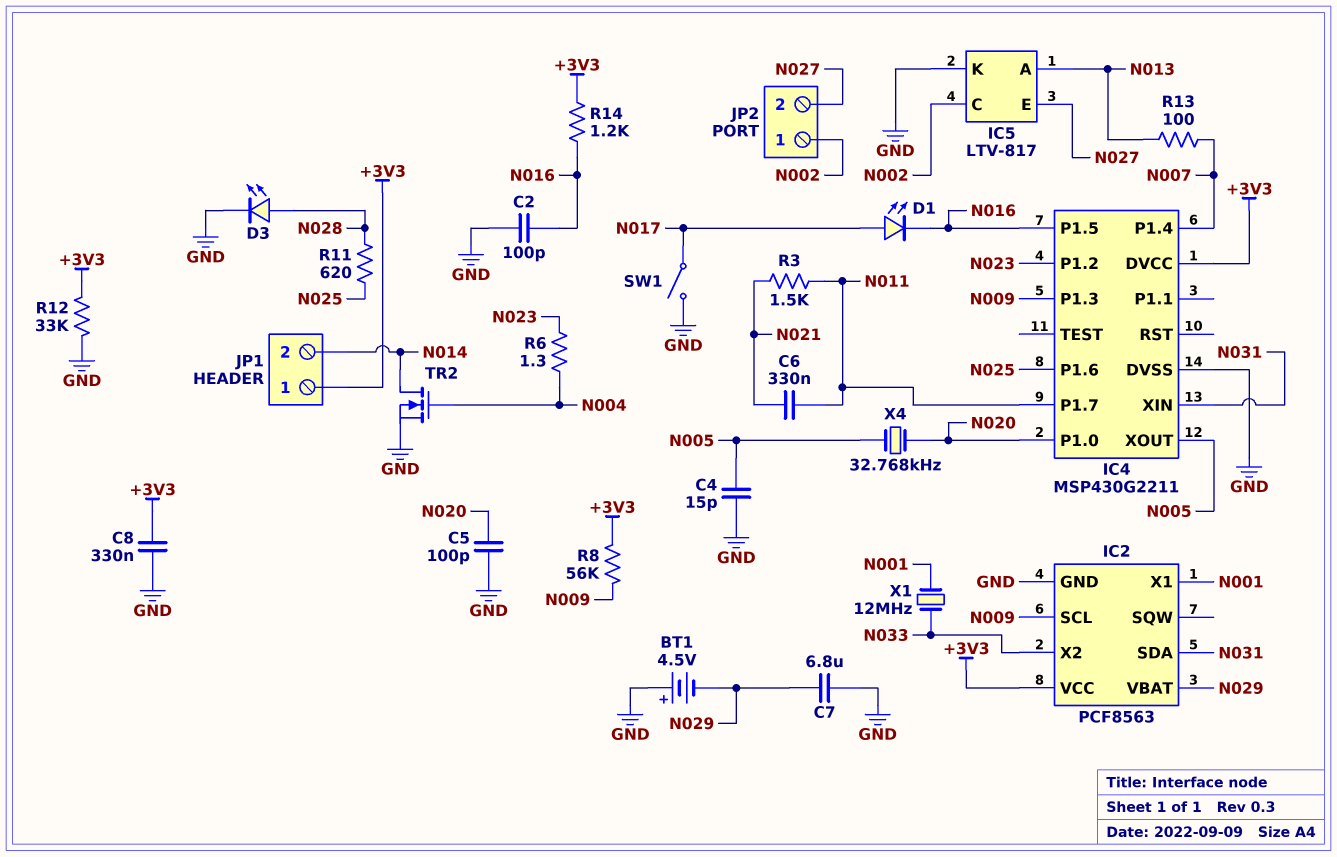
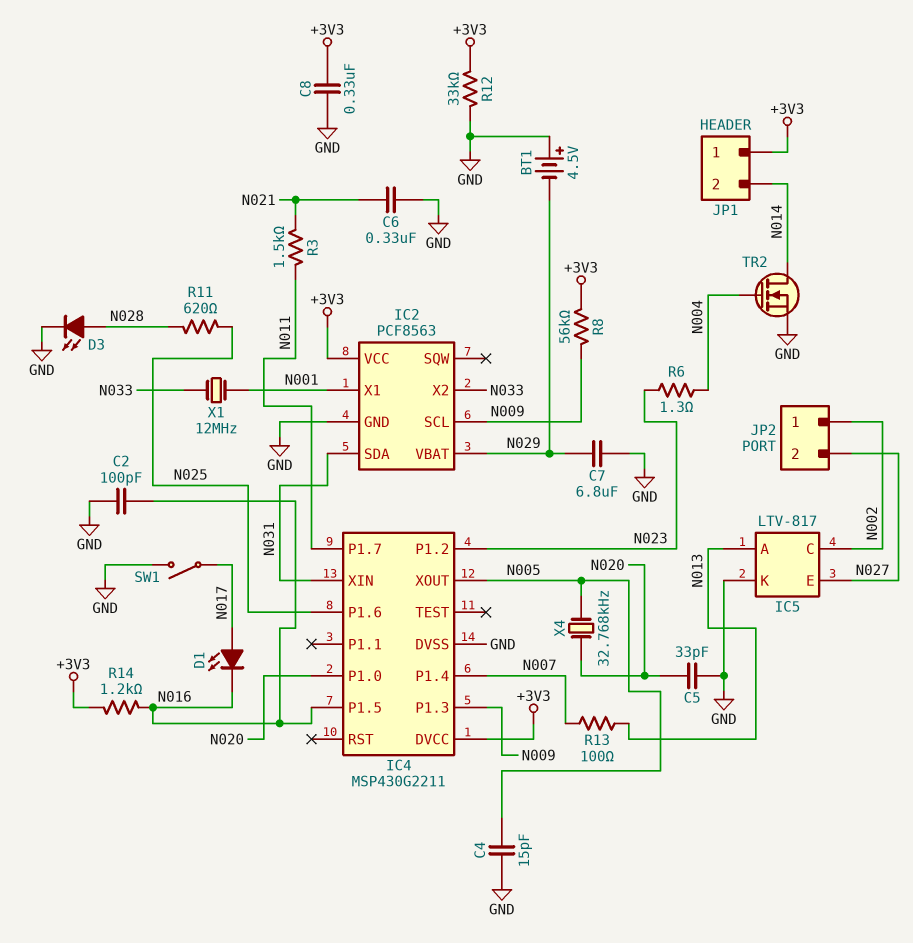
C5: 100pF (GND, N020) -> 33pF (GND, N020)
C6: 330nF (N011, N021) -> 330nF (GND, N021)

